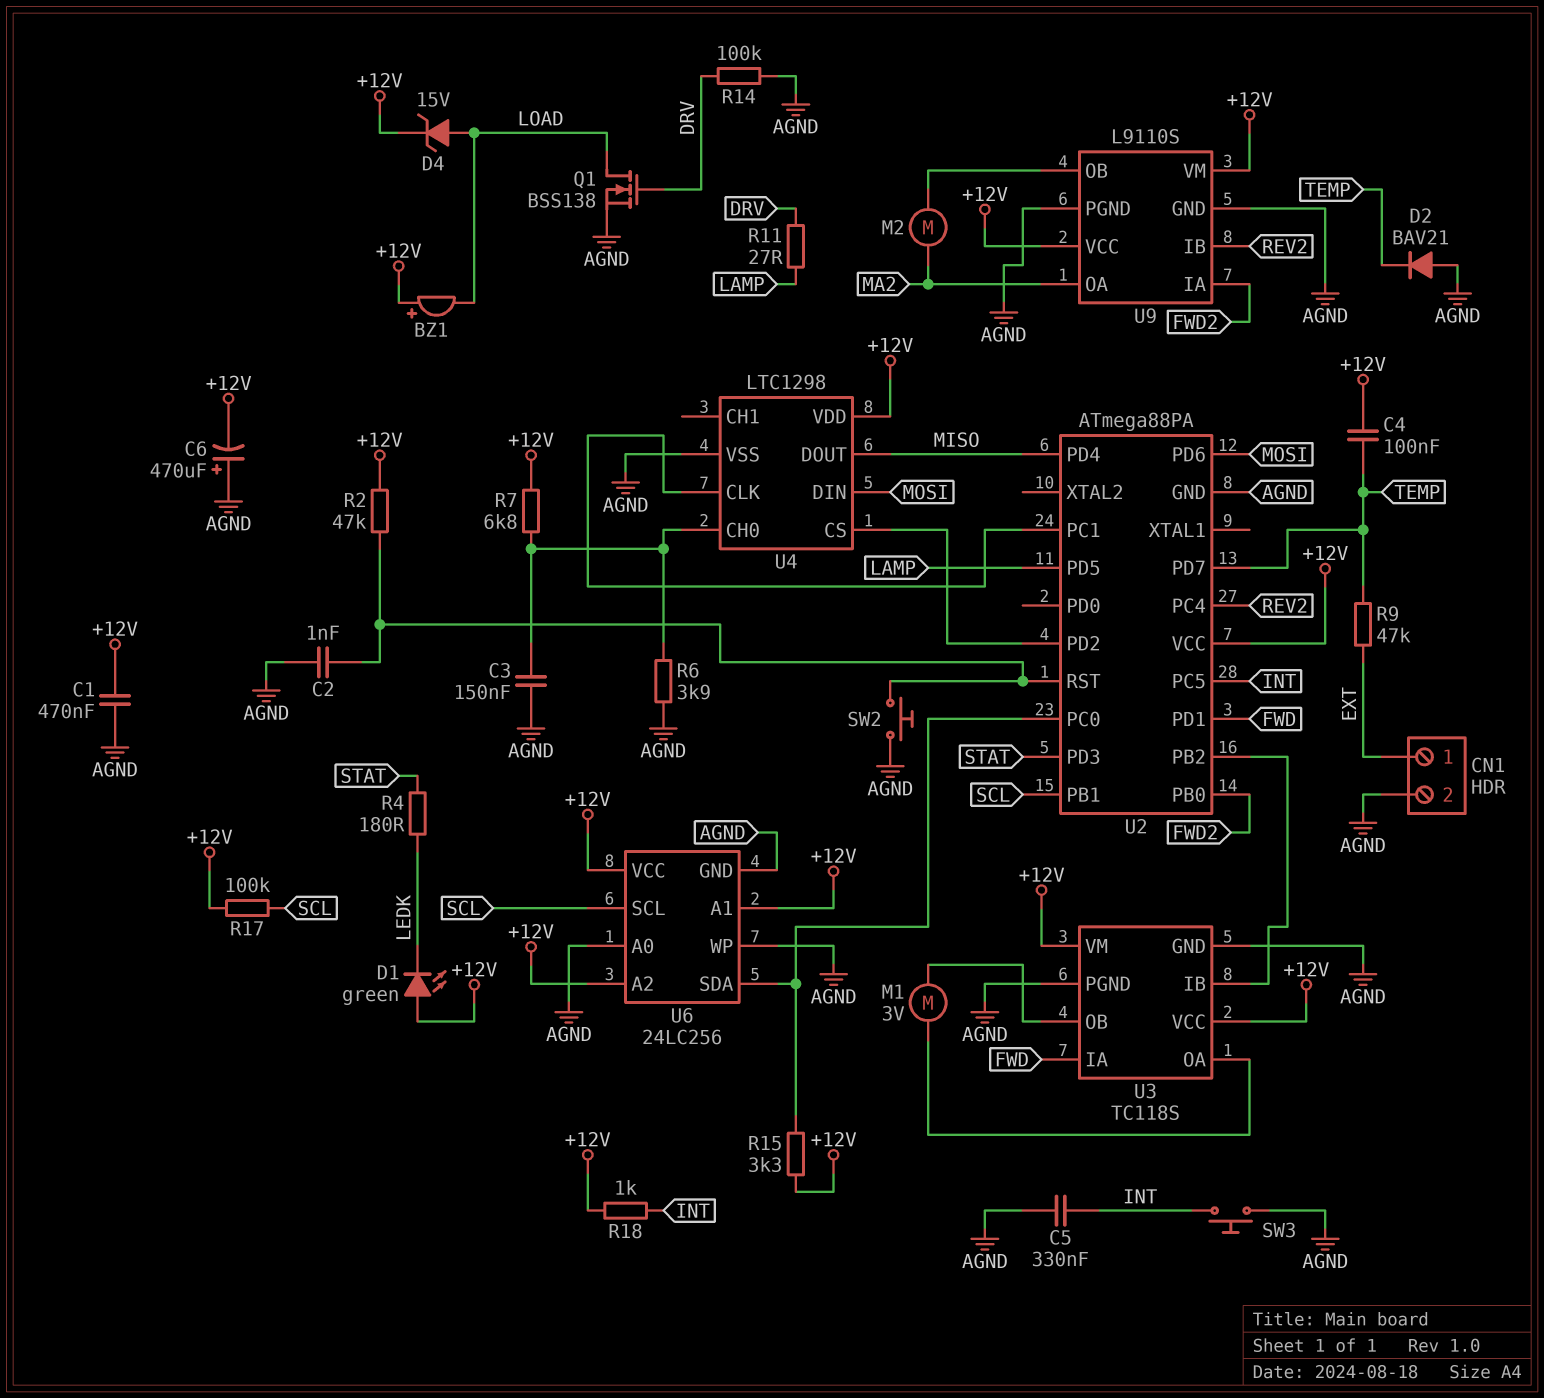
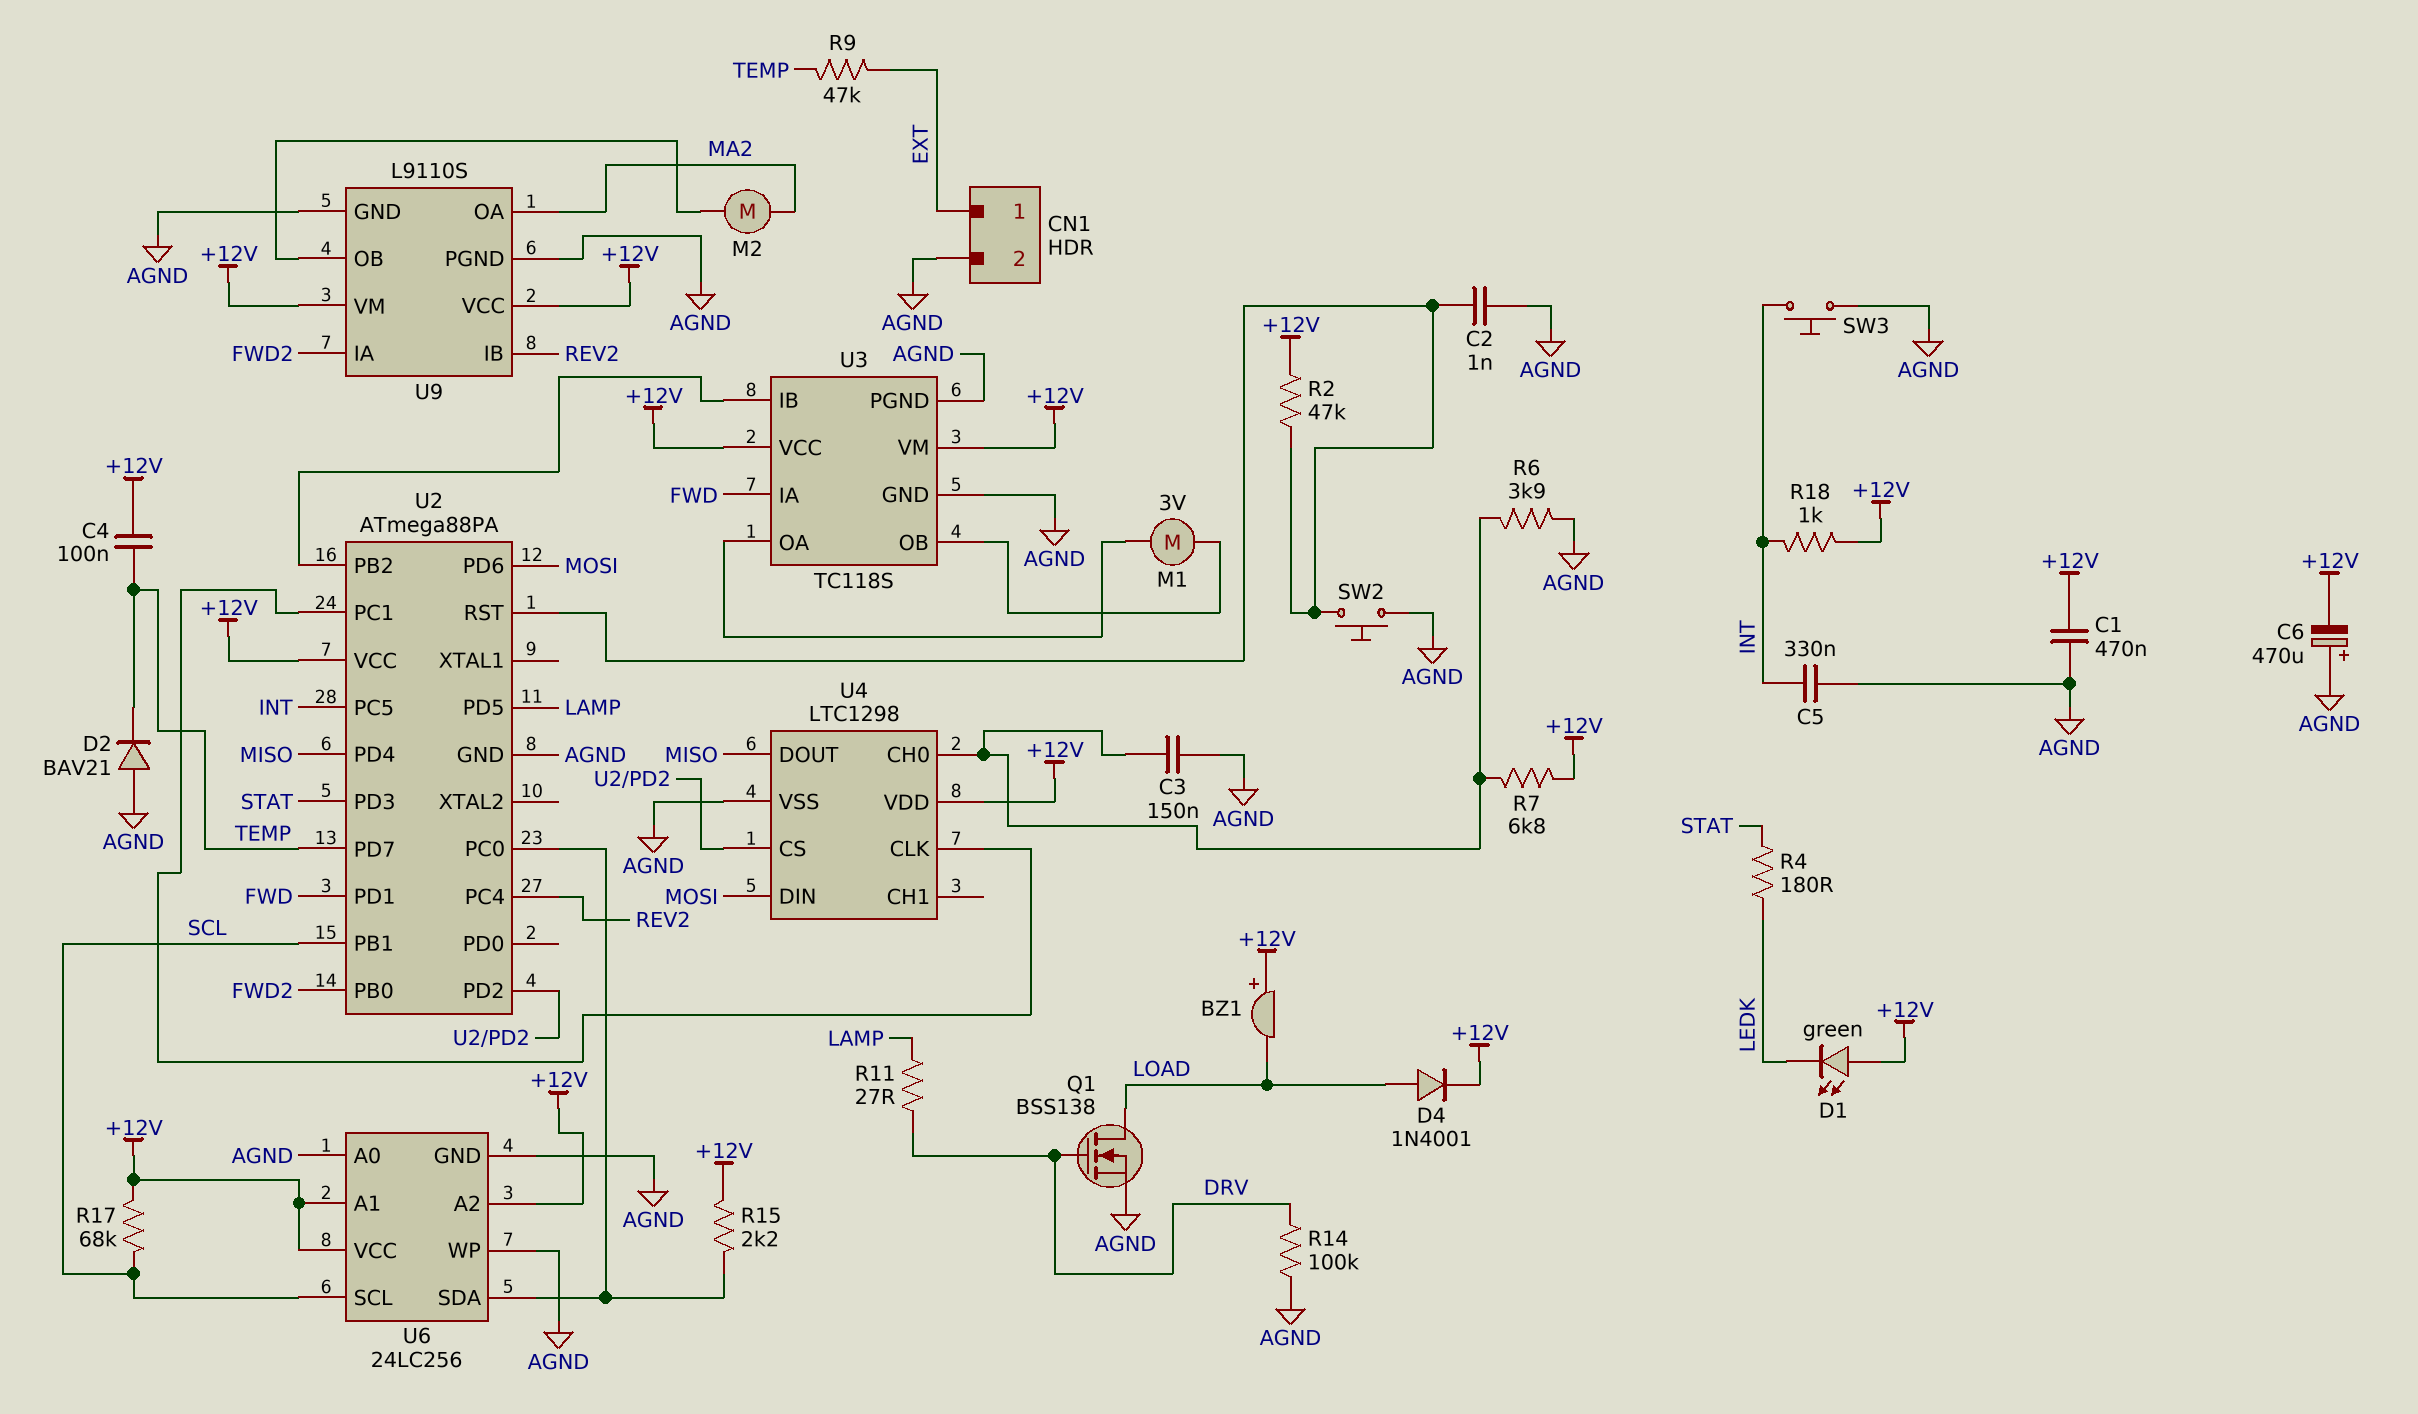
D4: zener 15V (A LOAD, K +12V) -> diode 1N4001 (A LOAD, K +12V)
R15: 3.3k (+12V, U2/PC0) -> 2.2k (+12V, U2/PC0)
R17: 100k (+12V, SCL) -> 68k (+12V, SCL)

